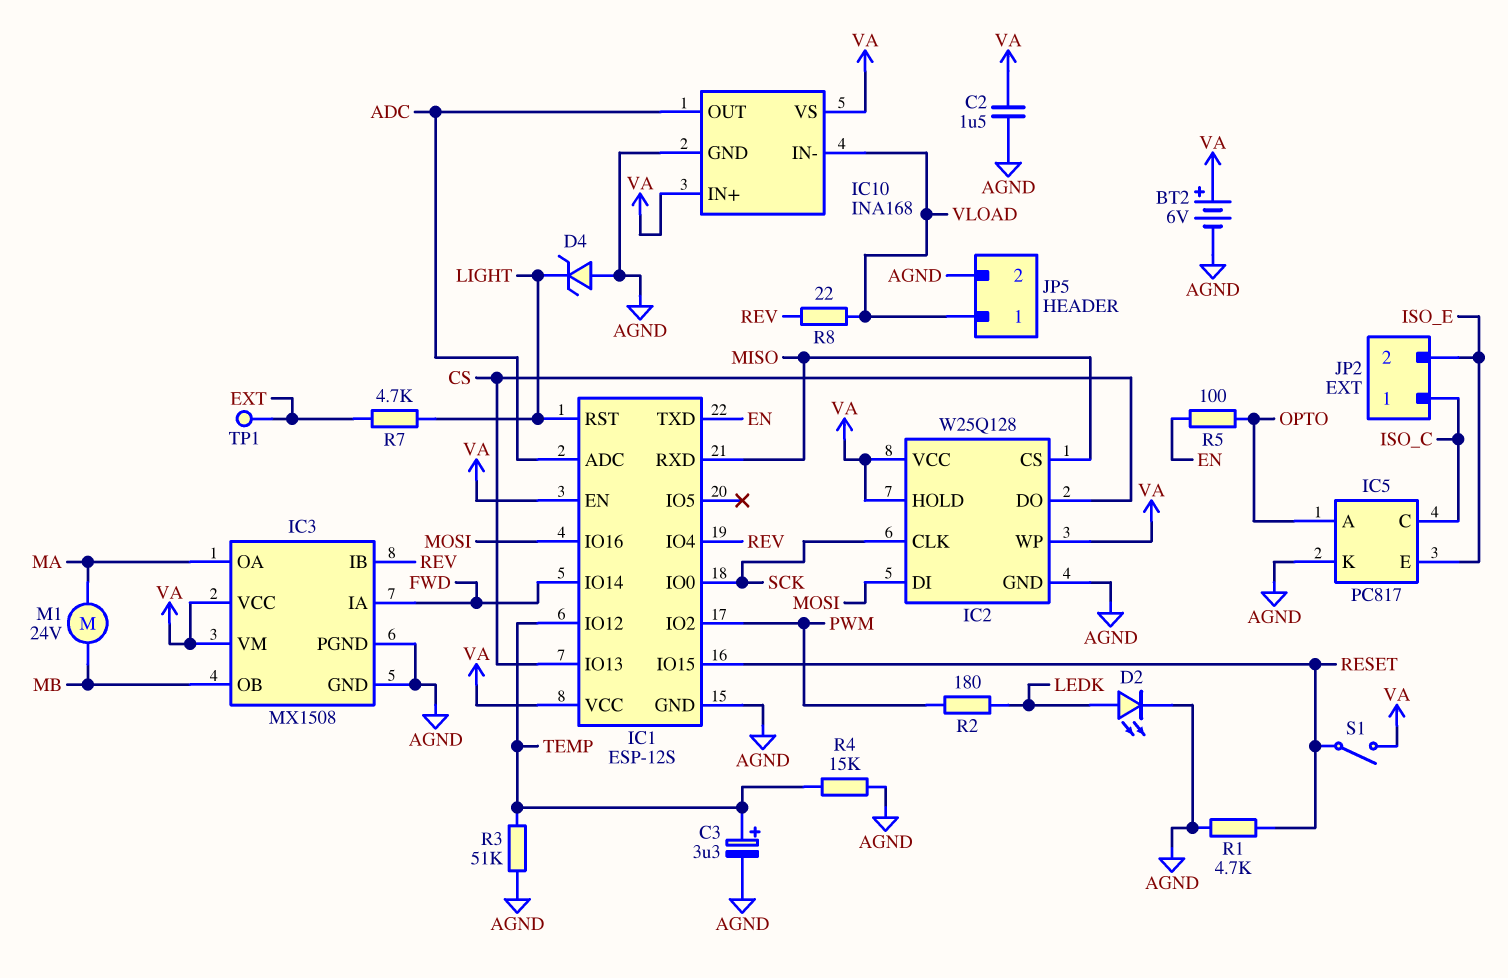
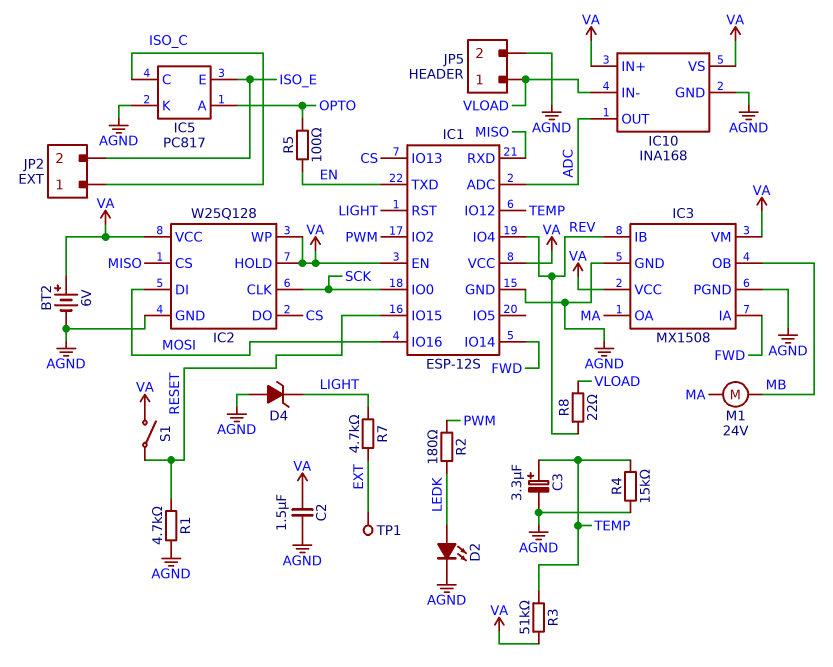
R3: 51k (AGND, TEMP) -> 51k (TEMP, VA)

